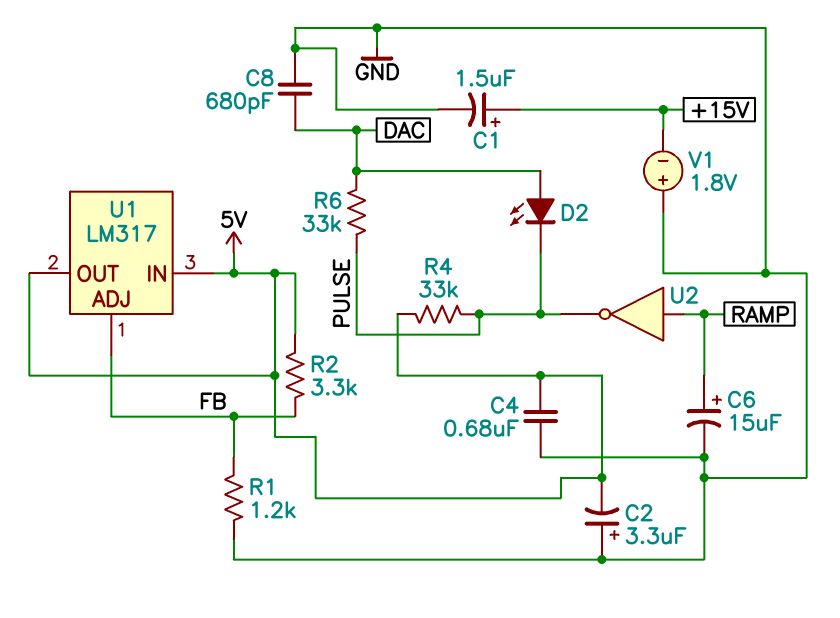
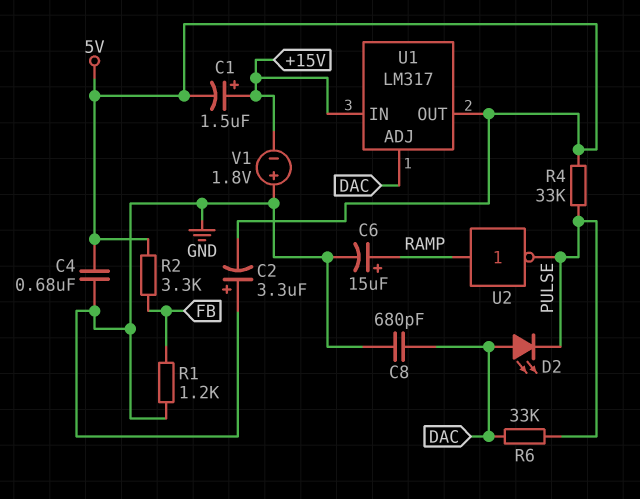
C1: 1.5uF (plus +15V, minus GND) -> 1.5uF (plus +15V, minus 5V)
U1 pin ADJ: FB -> DAC
U1 pin IN: 5V -> +15V

